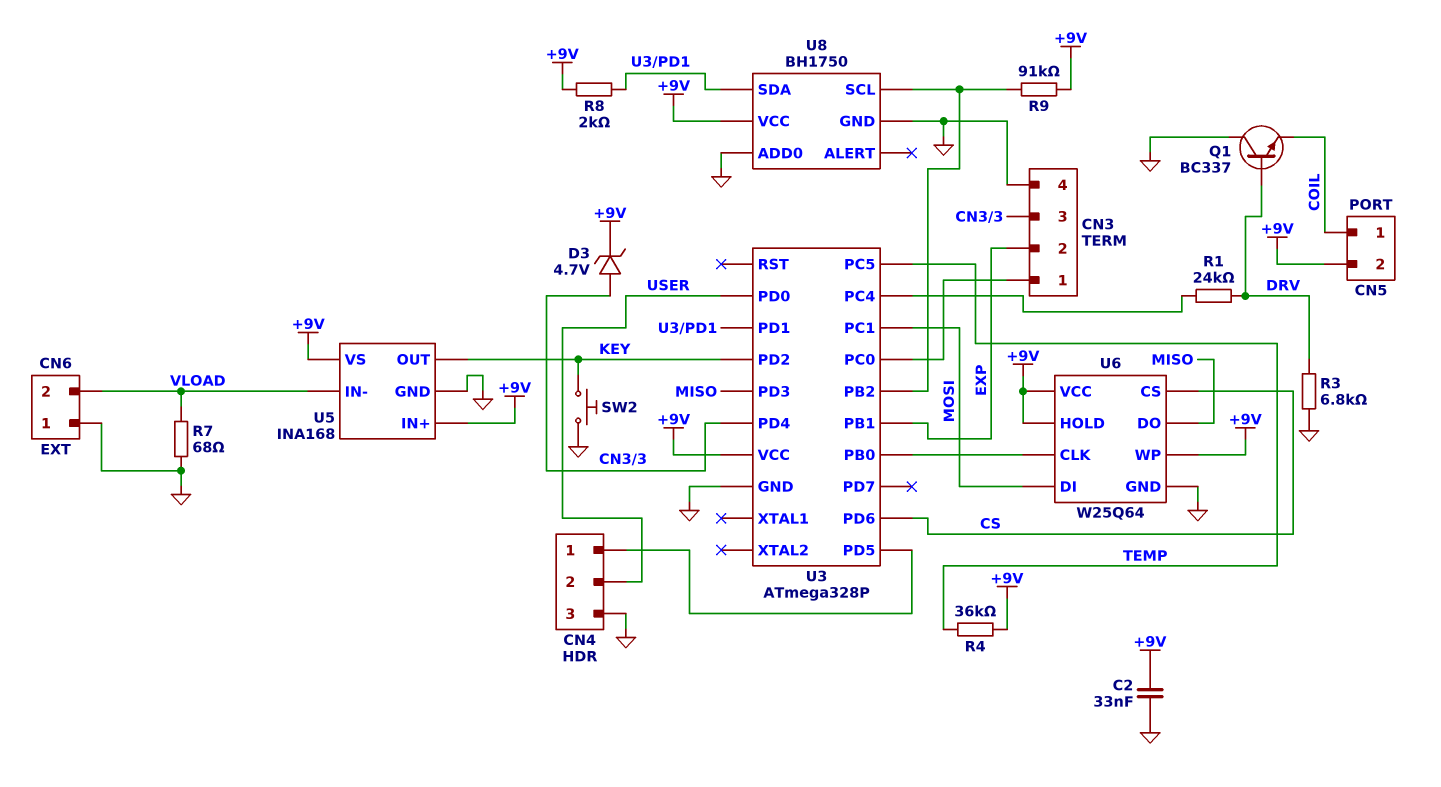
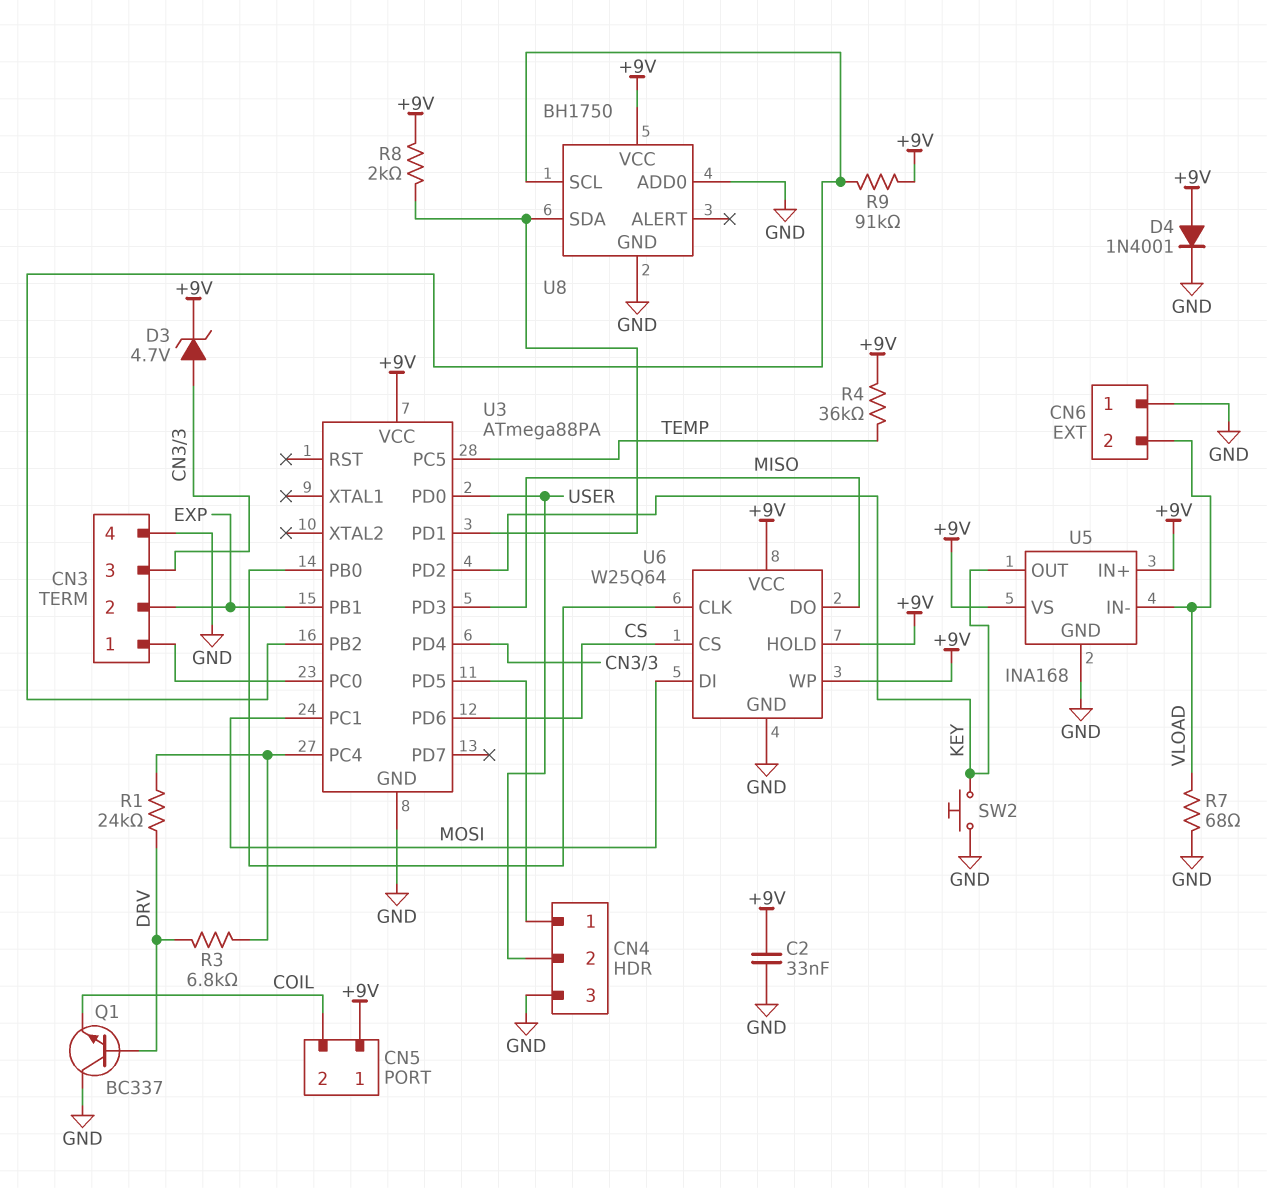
CN5 pin 1: COIL -> +9V
CN5 pin 2: +9V -> COIL
D4: none -> diode 1N4001 (A +9V, K GND)
R3: 6.8k (DRV, GND) -> 6.8k (DRV, U3/PC4)
U3: ATmega328P -> ATmega88PA

